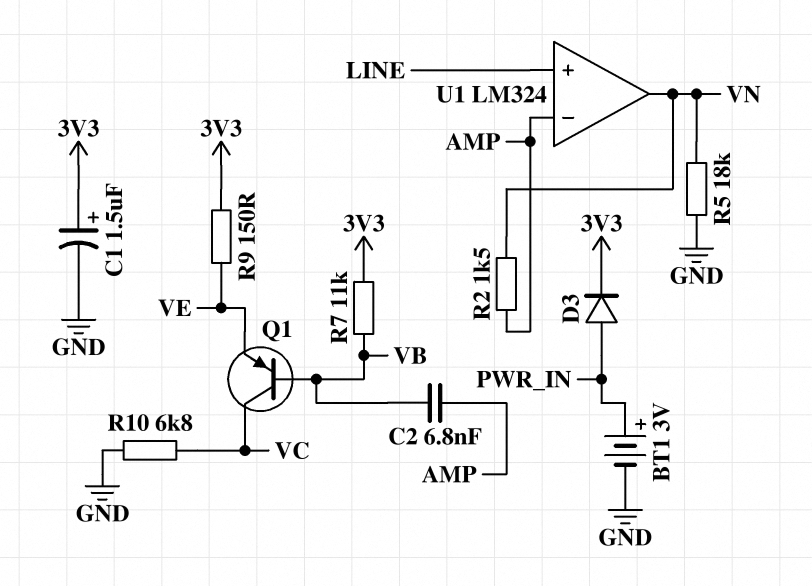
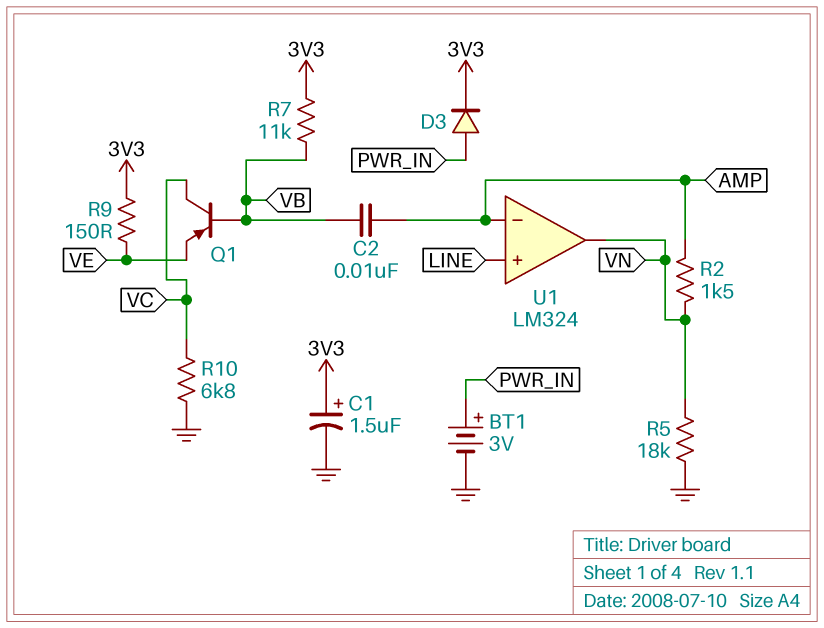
C2: 6.8nF (AMP, VB) -> 10nF (AMP, VB)

